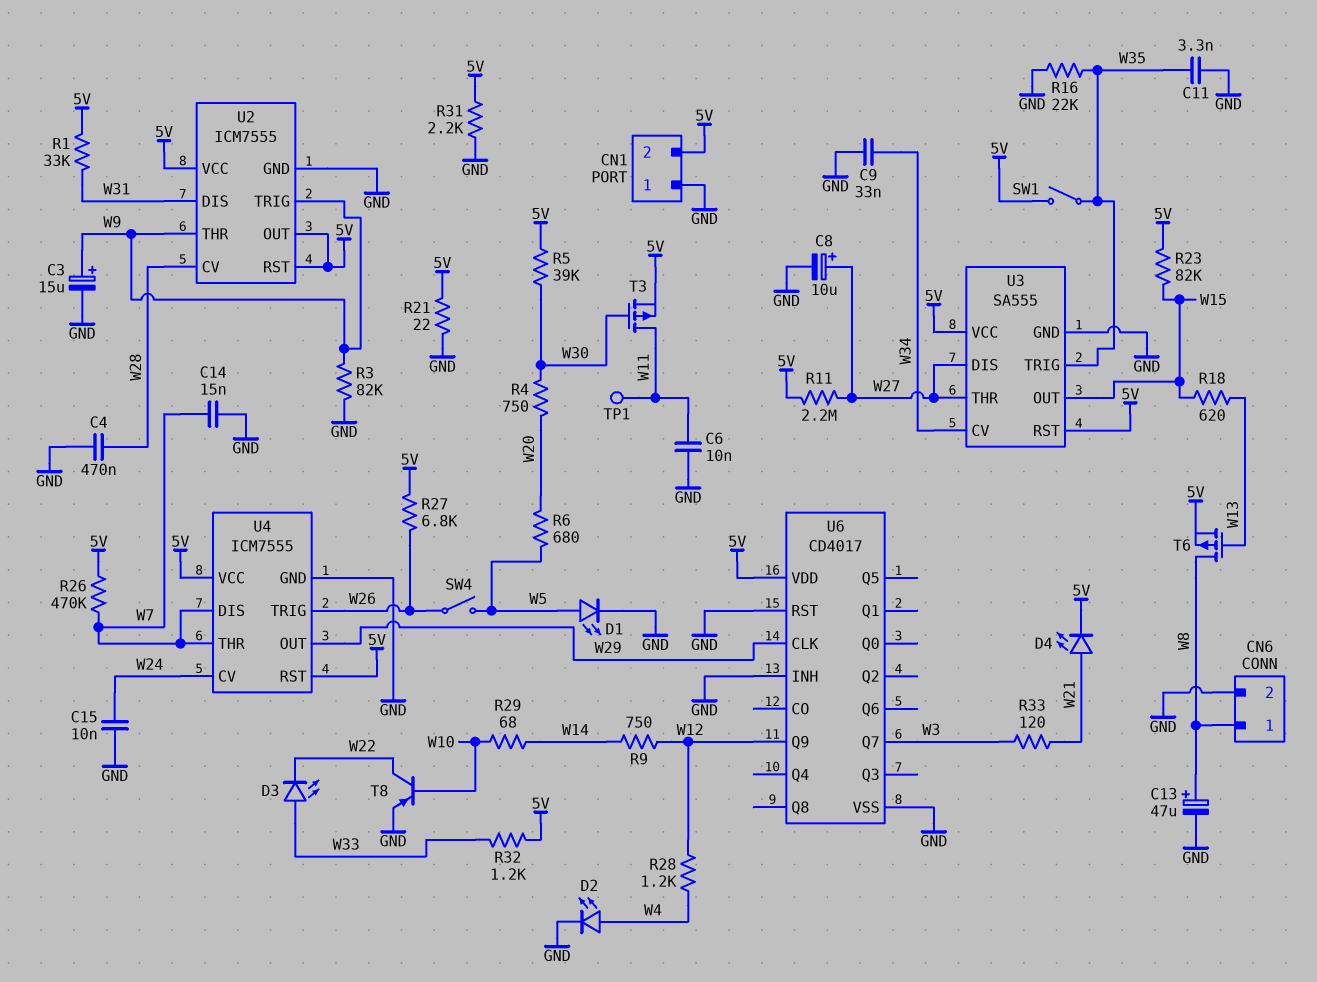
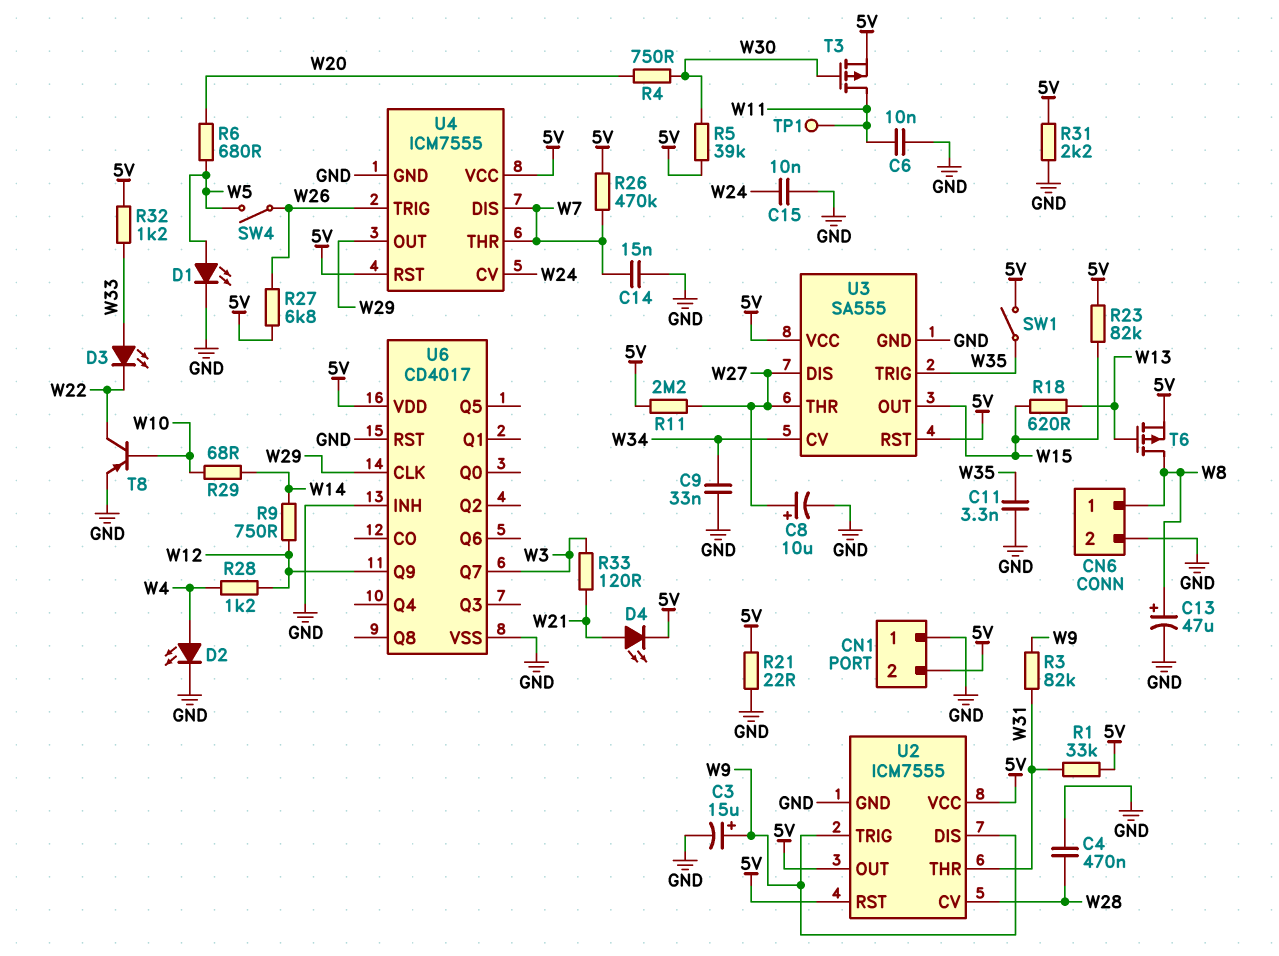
R3: 82k (GND, W9) -> 82k (W9, W31)
R16: 22k (GND, W35) -> none
U2 pin DIS: W31 -> W9
U2 pin THR: W9 -> W31

